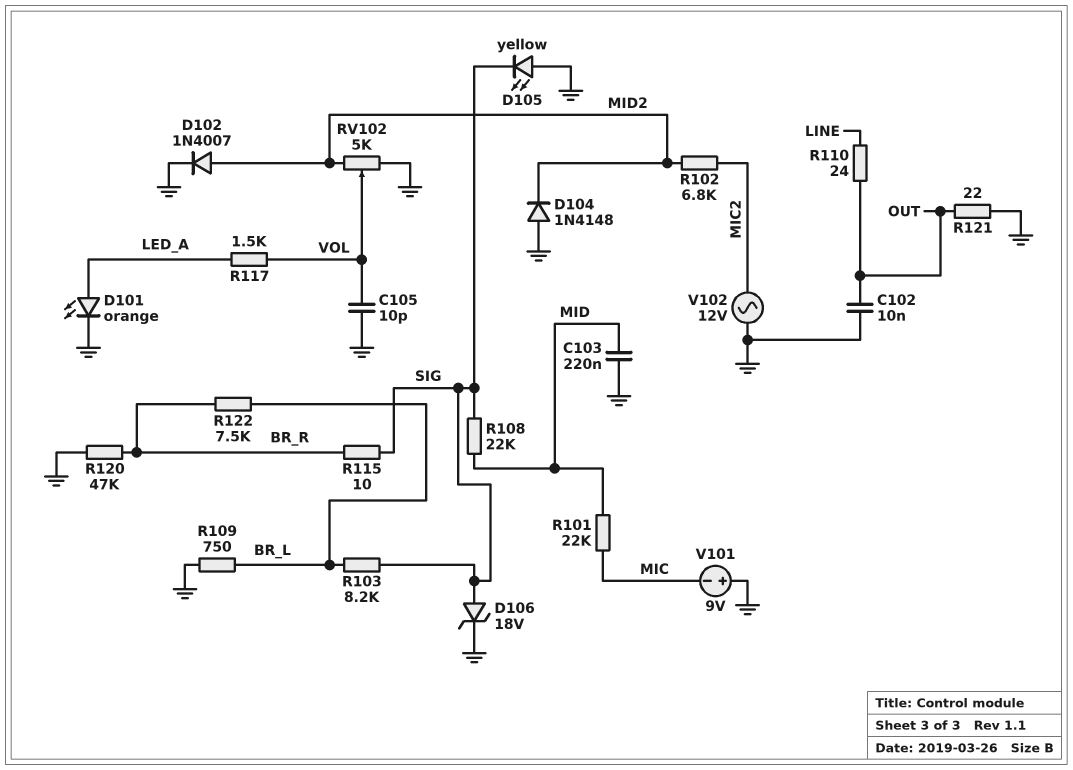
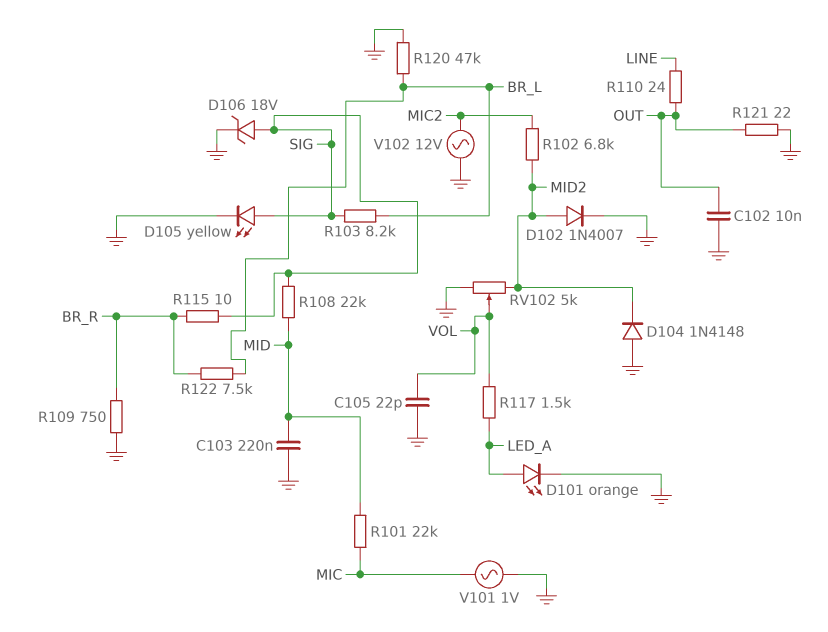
C105: 10pF (GND, VOL) -> 22pF (GND, VOL)
D105: LED yellow (A GND, K SIG) -> LED yellow (A SIG, K GND)
R109: 750 (BR_L, GND) -> 750 (BR_R, GND)
R120: 47k (BR_R, GND) -> 47k (BR_L, GND)
V101: 9V (plus GND, minus MIC) -> AC 1V (GND, MIC)

